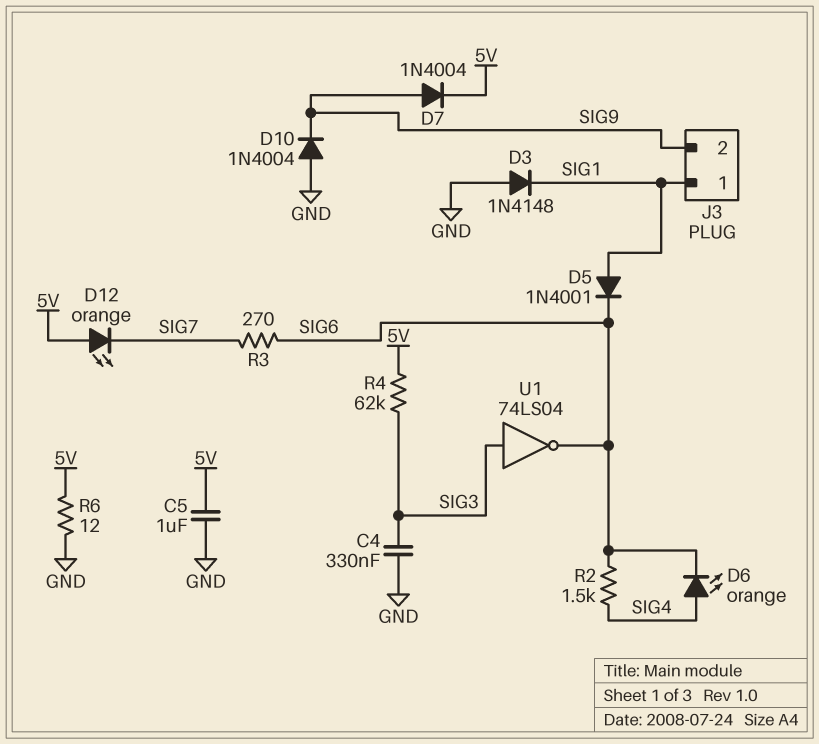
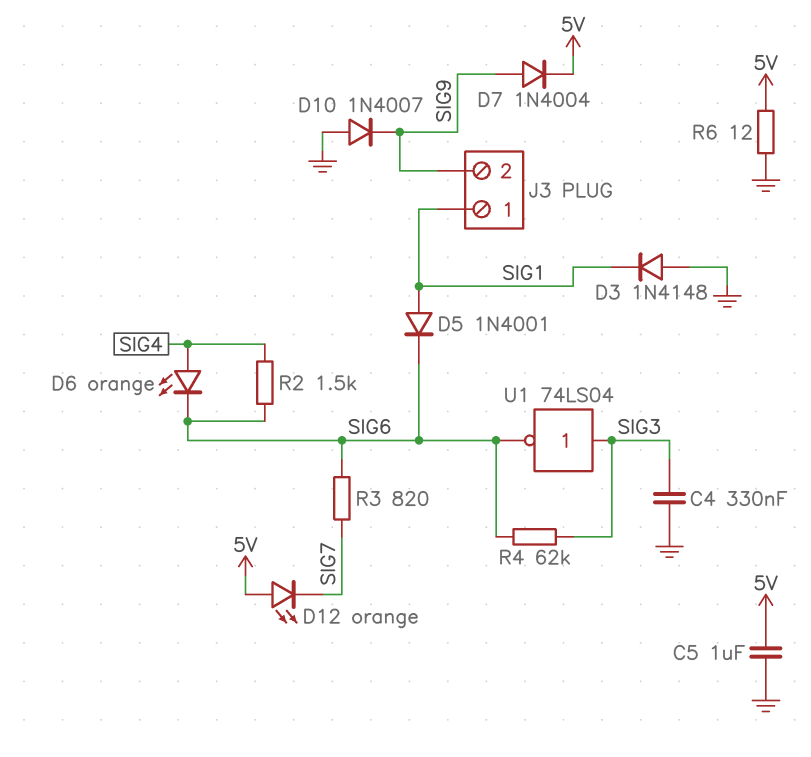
D10: diode 1N4004 (A GND, K SIG9) -> diode 1N4007 (A GND, K SIG9)
R3: 270 (SIG6, SIG7) -> 820 (SIG6, SIG7)
R4: 62k (5V, SIG3) -> 62k (SIG3, SIG6)

